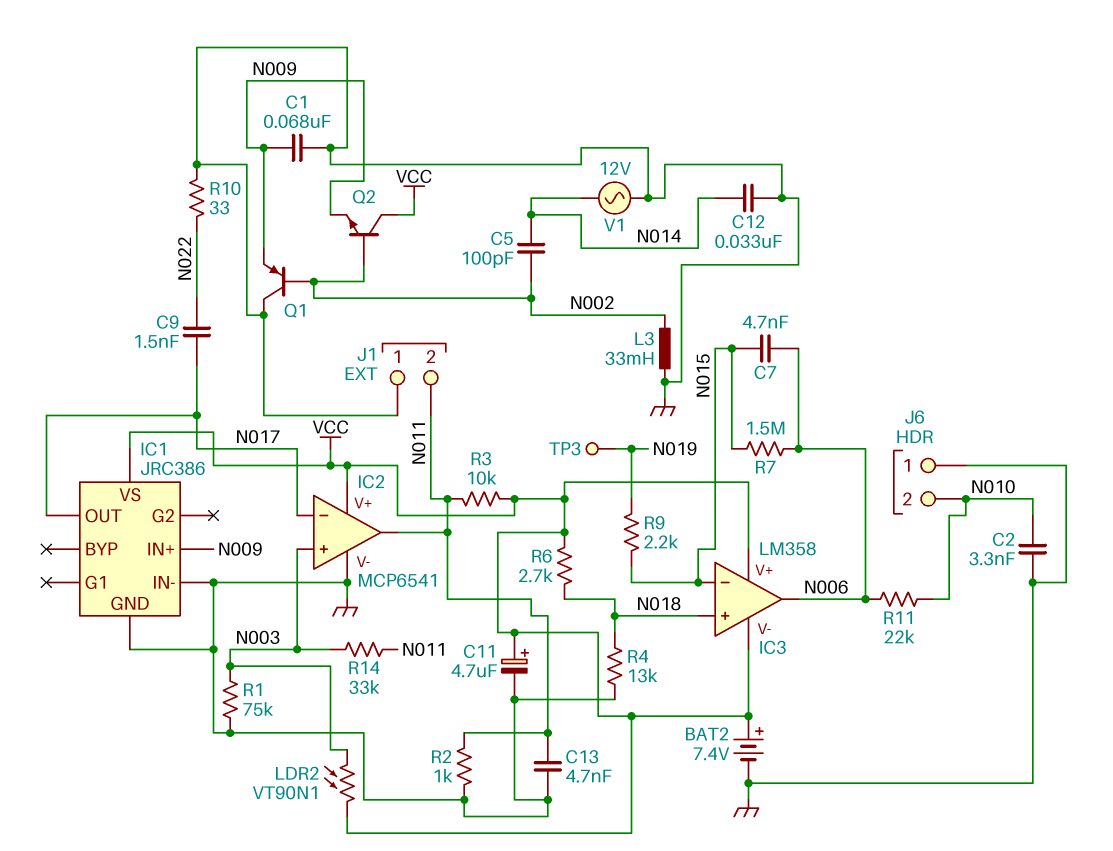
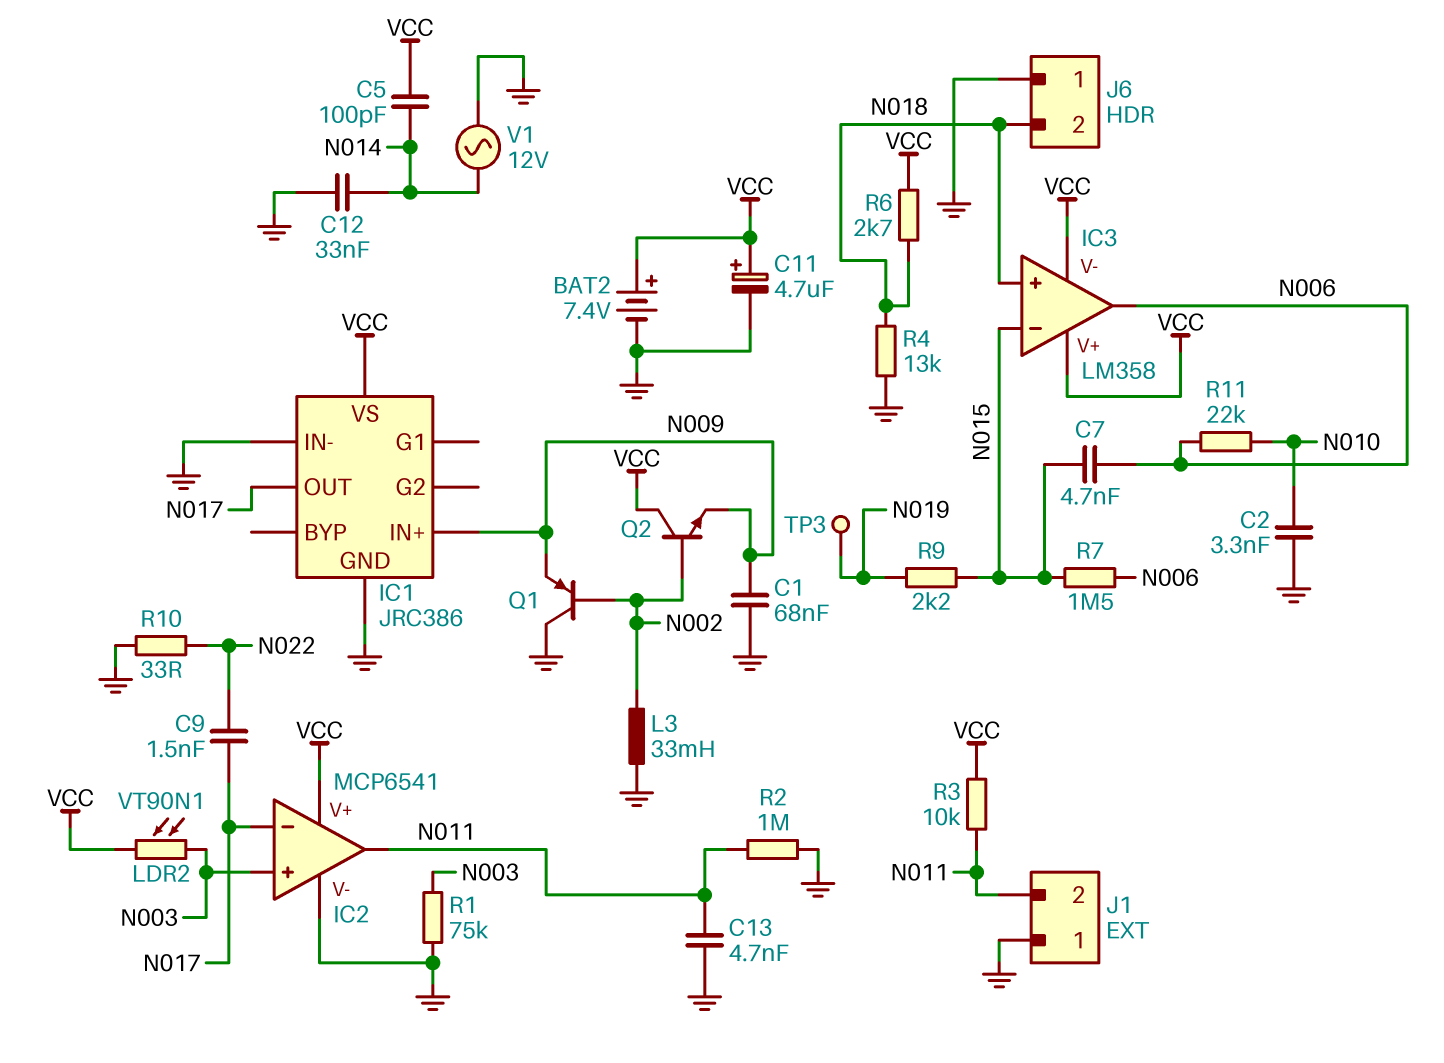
C5: 100pF (N002, N014) -> 100pF (N014, VCC)
J6 pin 2: N010 -> N018
R2: 1k (GND, N011) -> 1M (GND, N011)
R14: 33k (N003, N011) -> none

